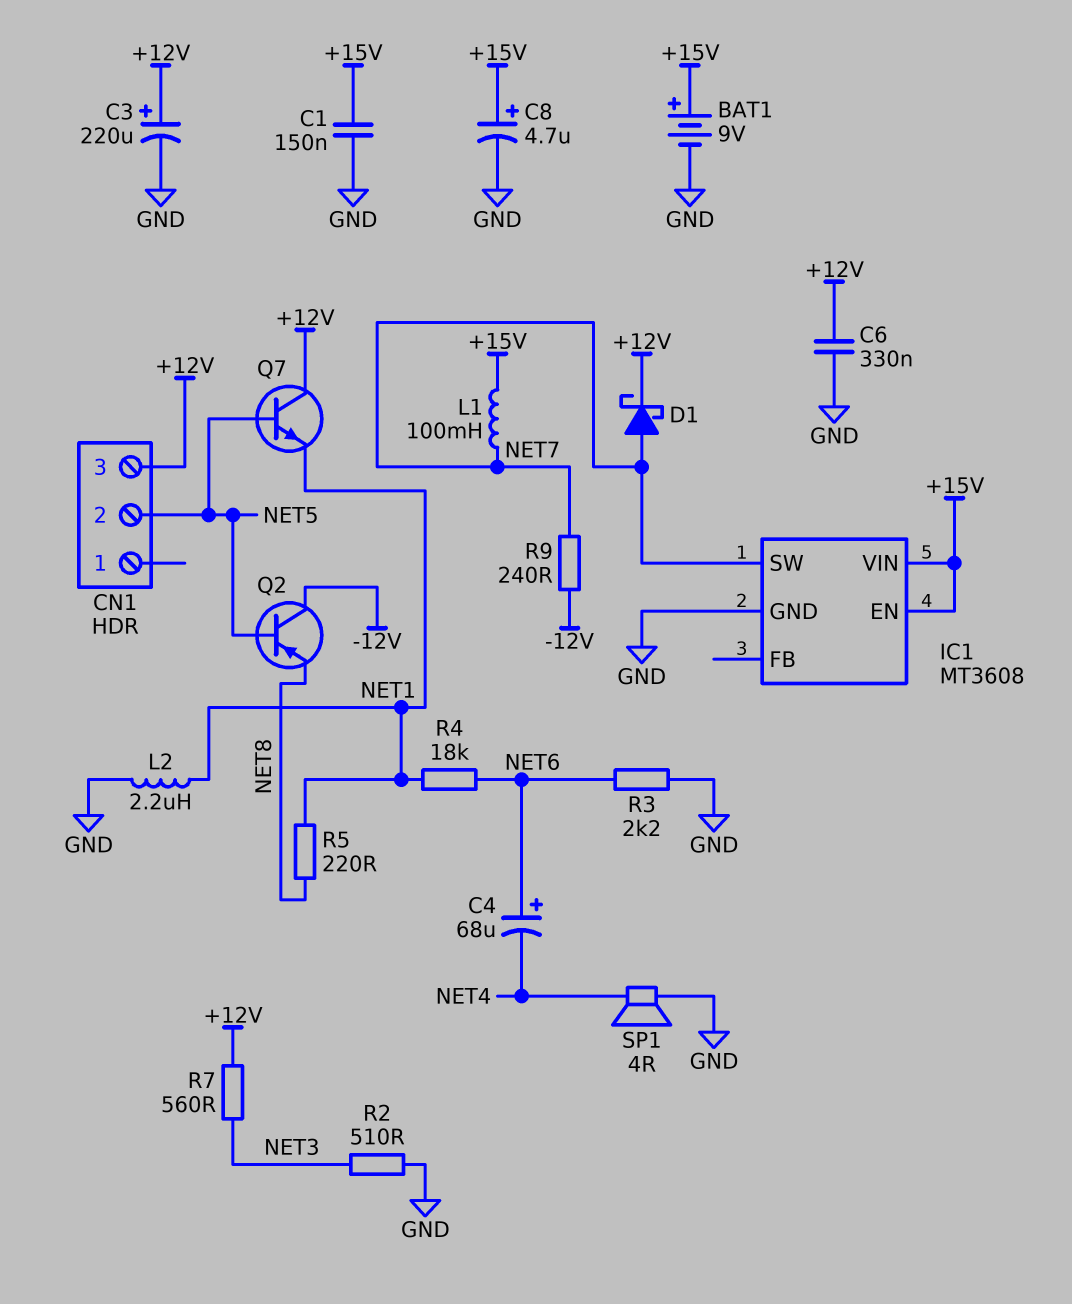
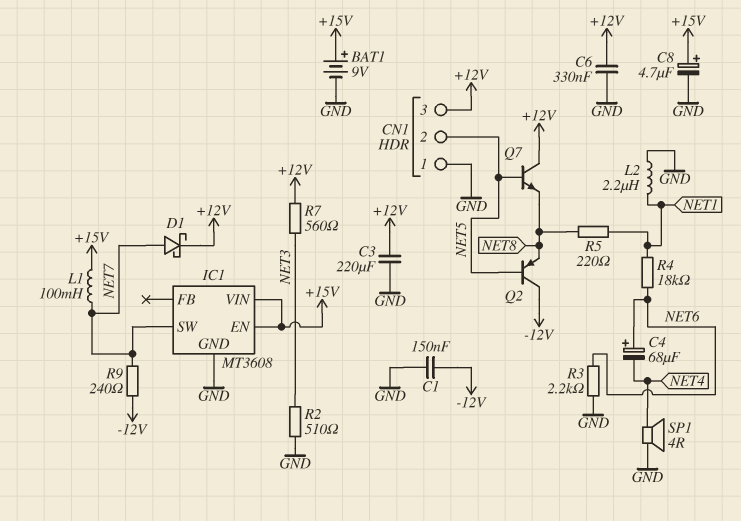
C1: 150nF (+15V, GND) -> 150nF (-12V, GND)
C3: 220uF (plus +12V, minus GND) -> 220uF (+12V, GND)
CN1 pin 1: none -> GND
Q7: NPN (B NET5, C +12V, E NET1) -> NPN (B NET5, C +12V, E NET8)

